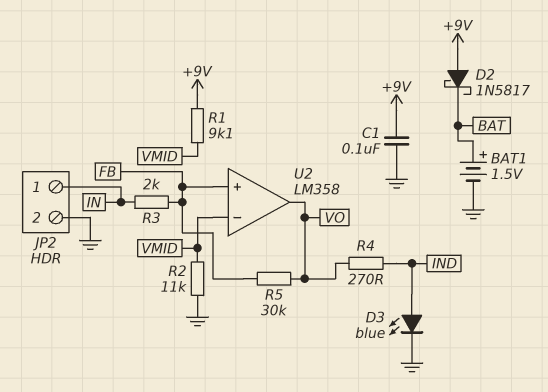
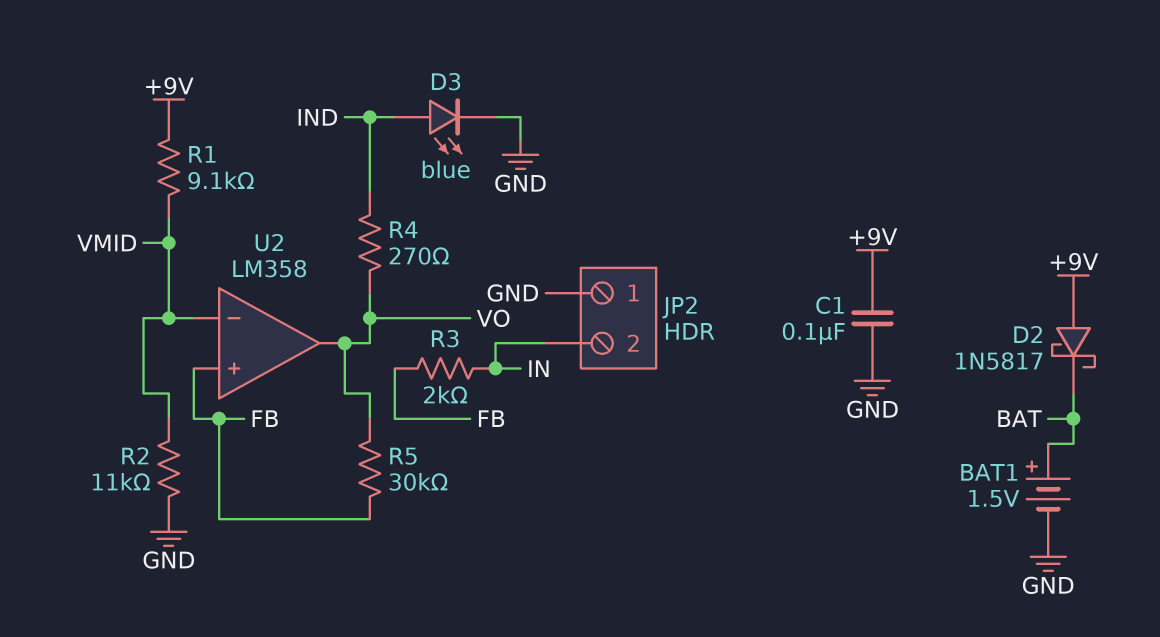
JP2 pin 1: IN -> GND
JP2 pin 2: GND -> IN

